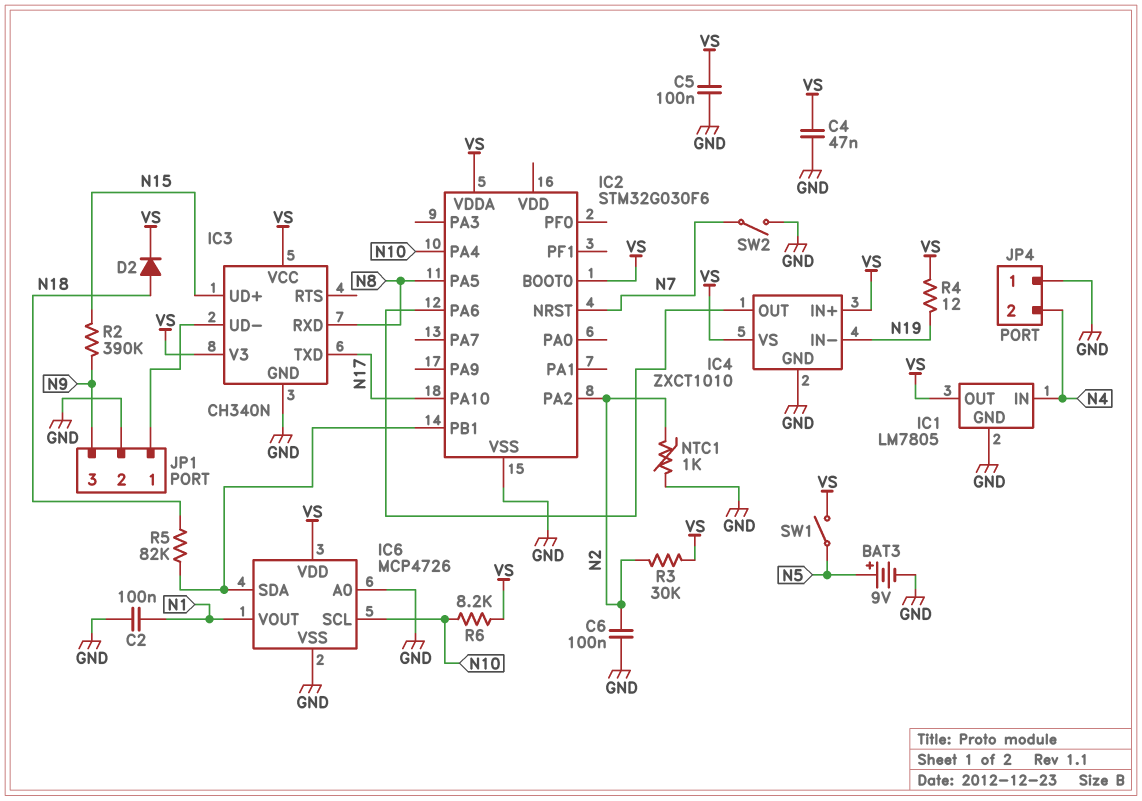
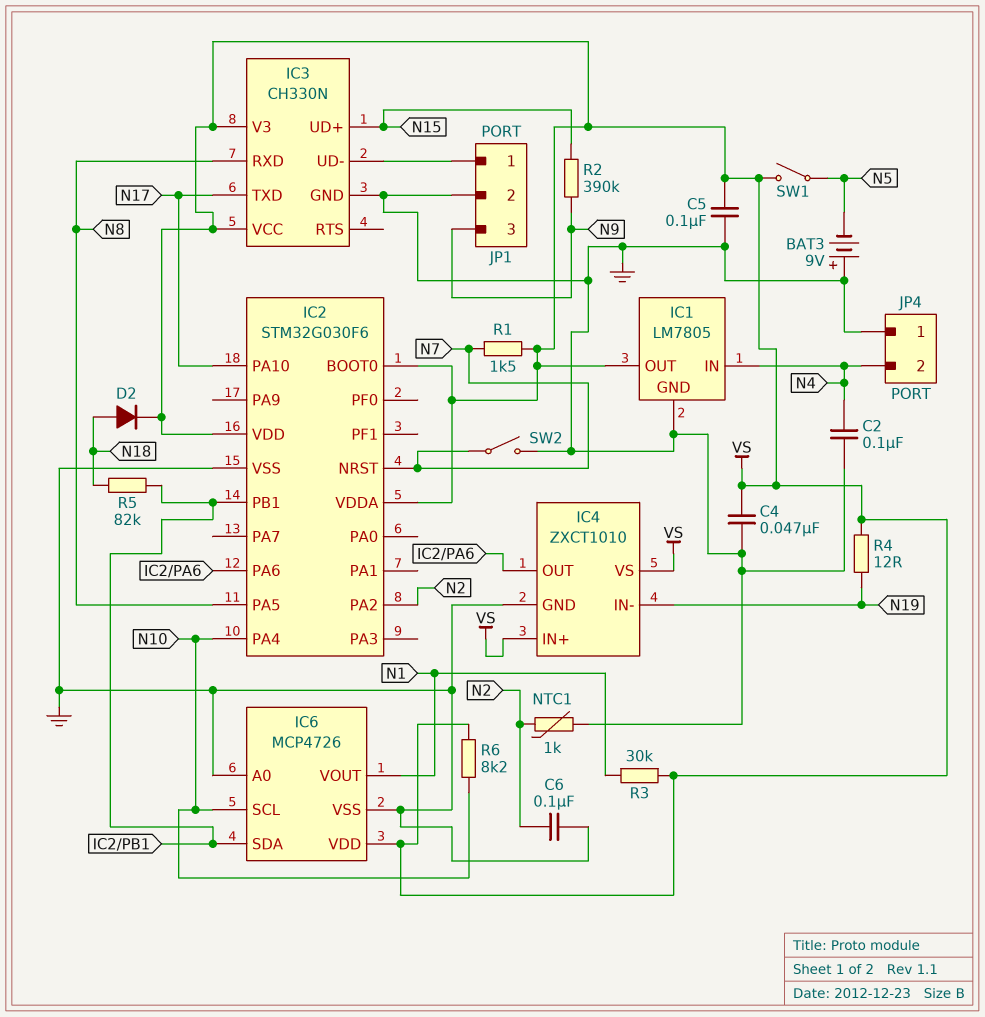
BAT3: 9V (plus N5, minus GND) -> 9V (plus GND, minus N5)
C2: 100nF (GND, N1) -> 100nF (GND, N4)
IC2 pin VDD: none -> VS
IC3: CH340N -> CH330N
R1: none -> 1.5k (N7, VS)
R3: 30k (N2, VS) -> 30k (N1, VS)

